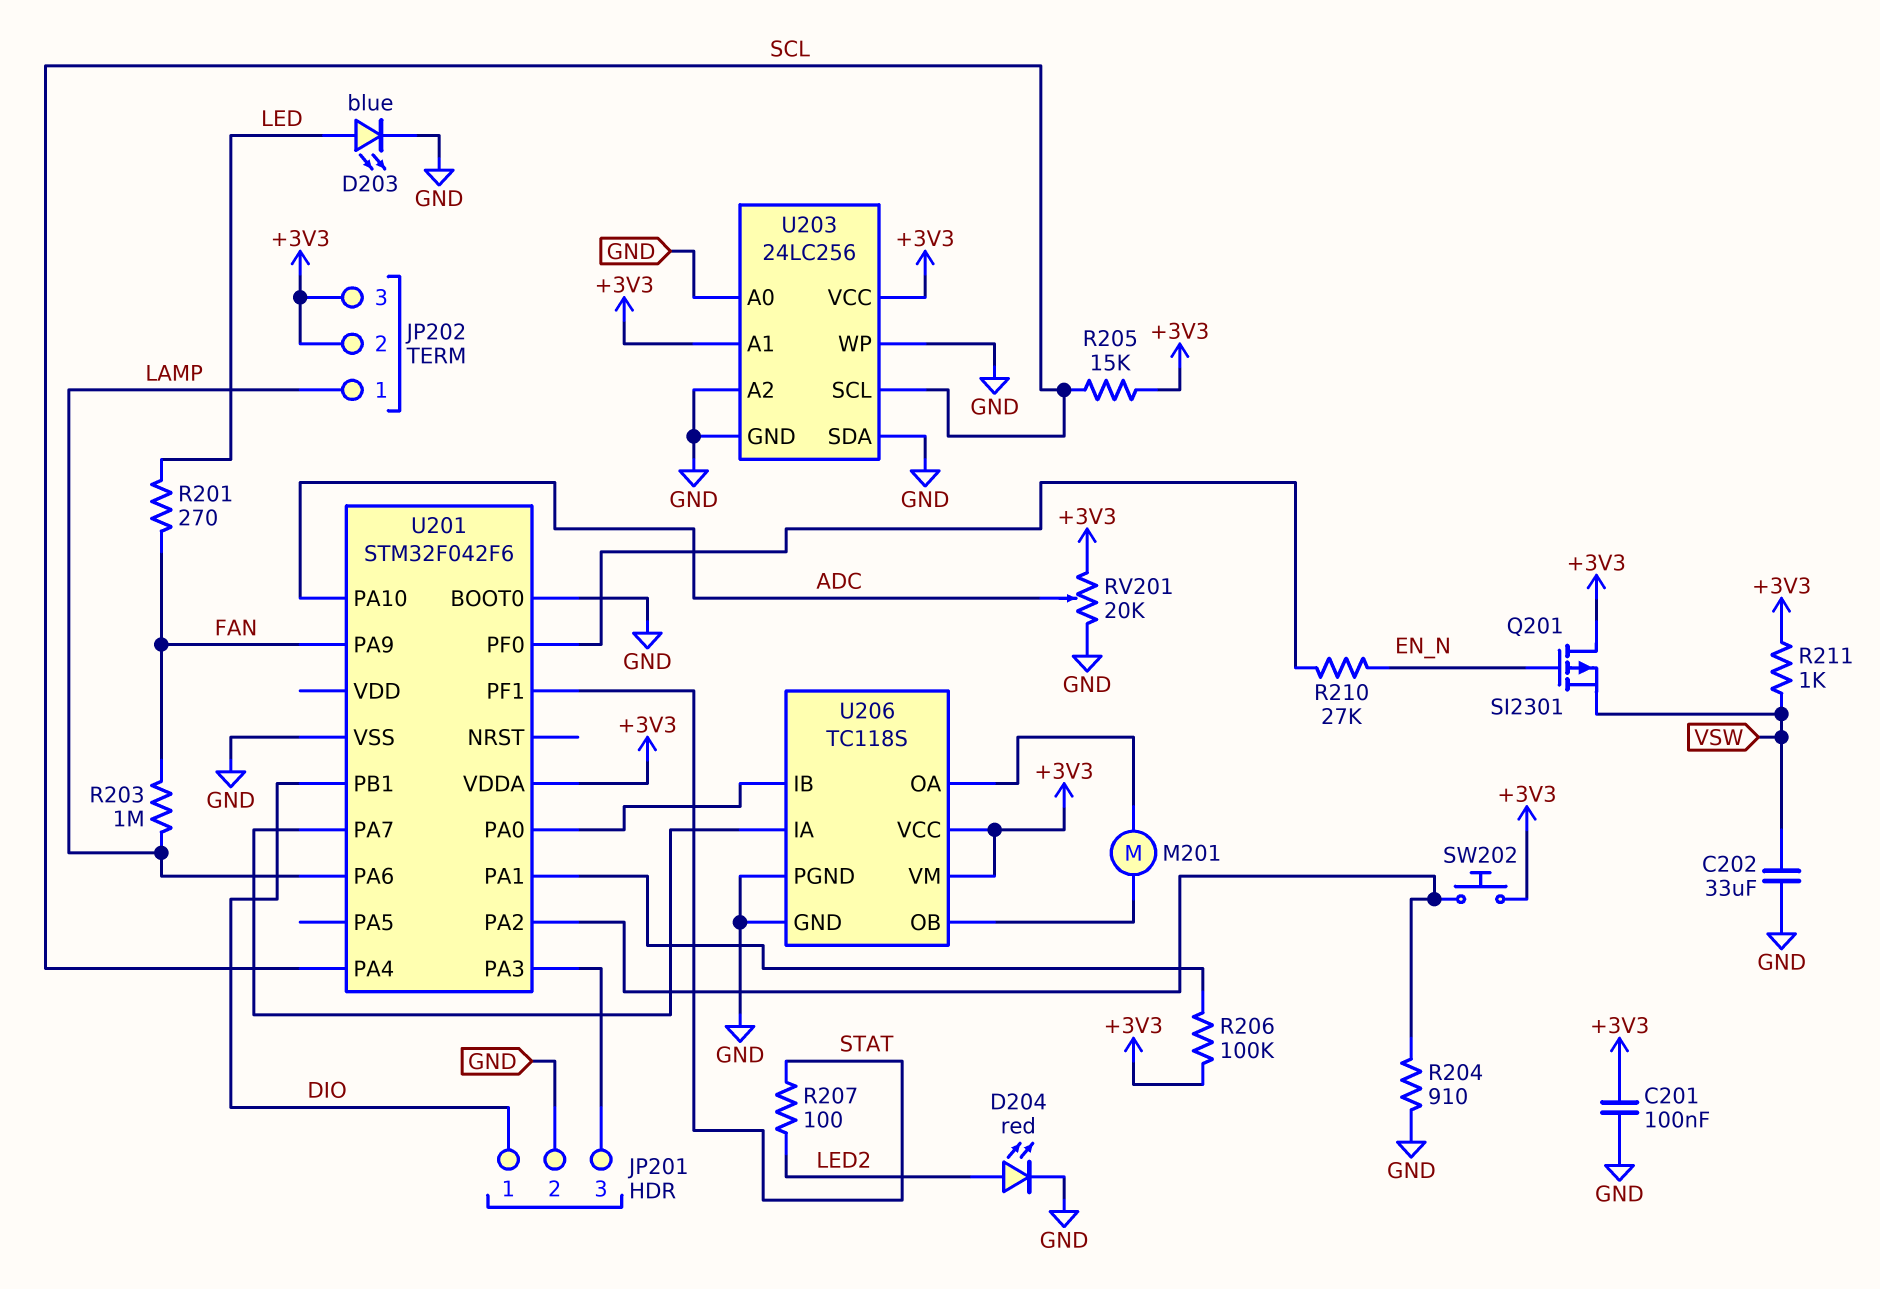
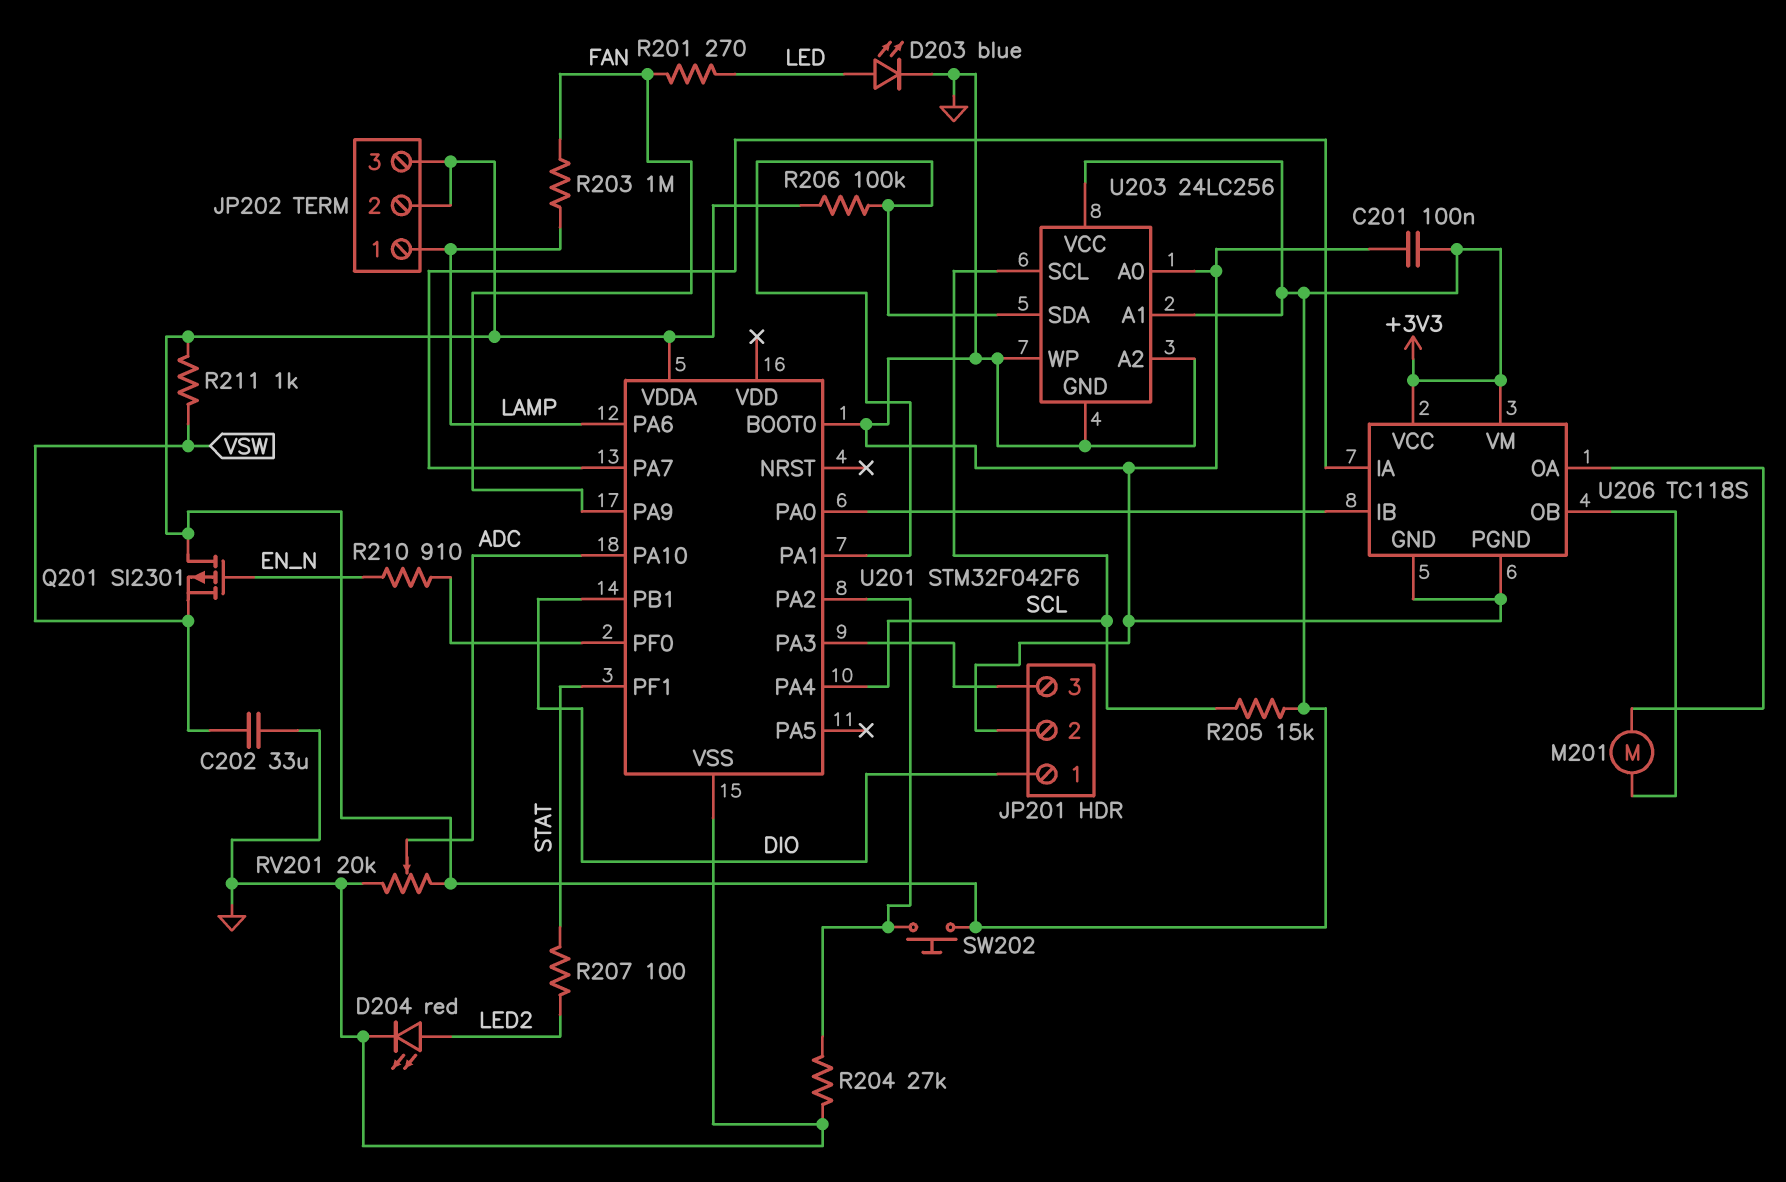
R204: 910 (GND, U201/PA2) -> 27k (GND, U201/PA2)
R210: 27k (EN_N, U201/PF0) -> 910 (EN_N, U201/PF0)
U203 pin SDA: GND -> U201/PA1

